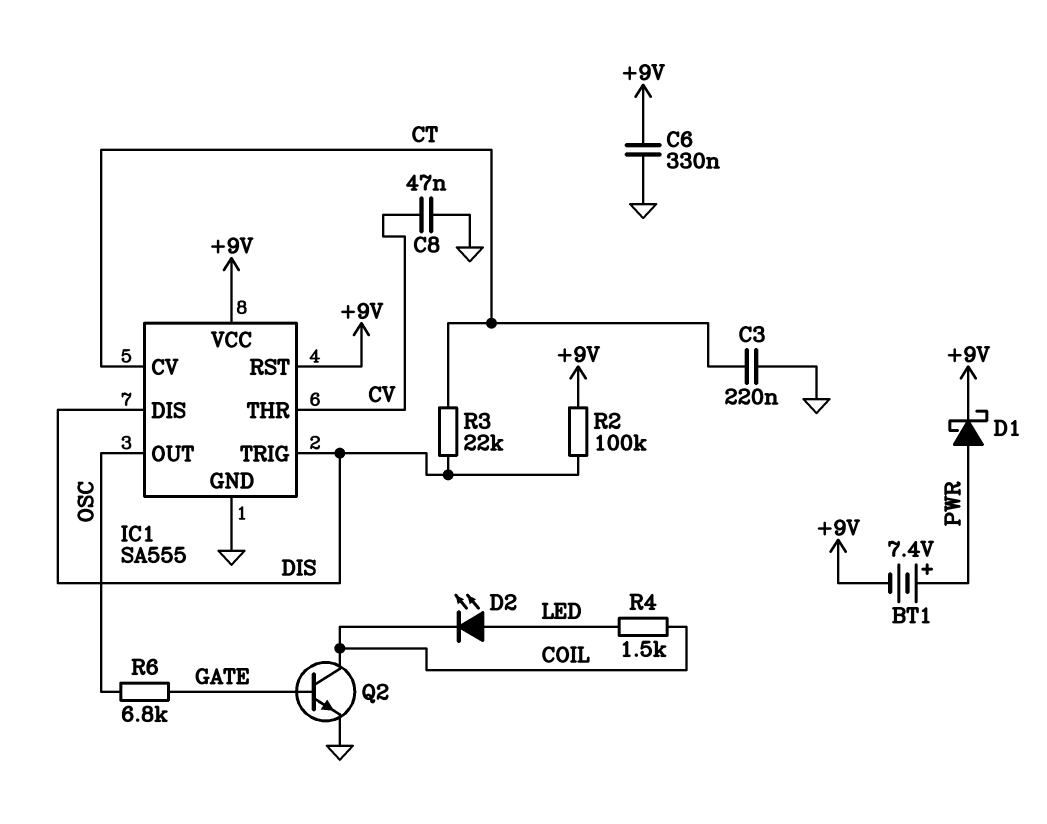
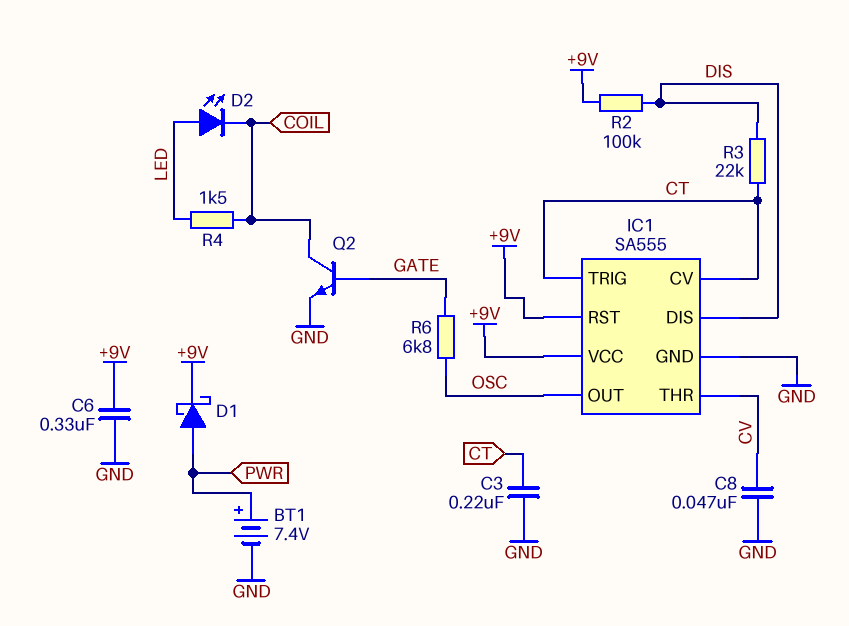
BT1: 7.4V (plus PWR, minus +9V) -> 7.4V (plus PWR, minus GND)
IC1 pin TRIG: DIS -> CT

